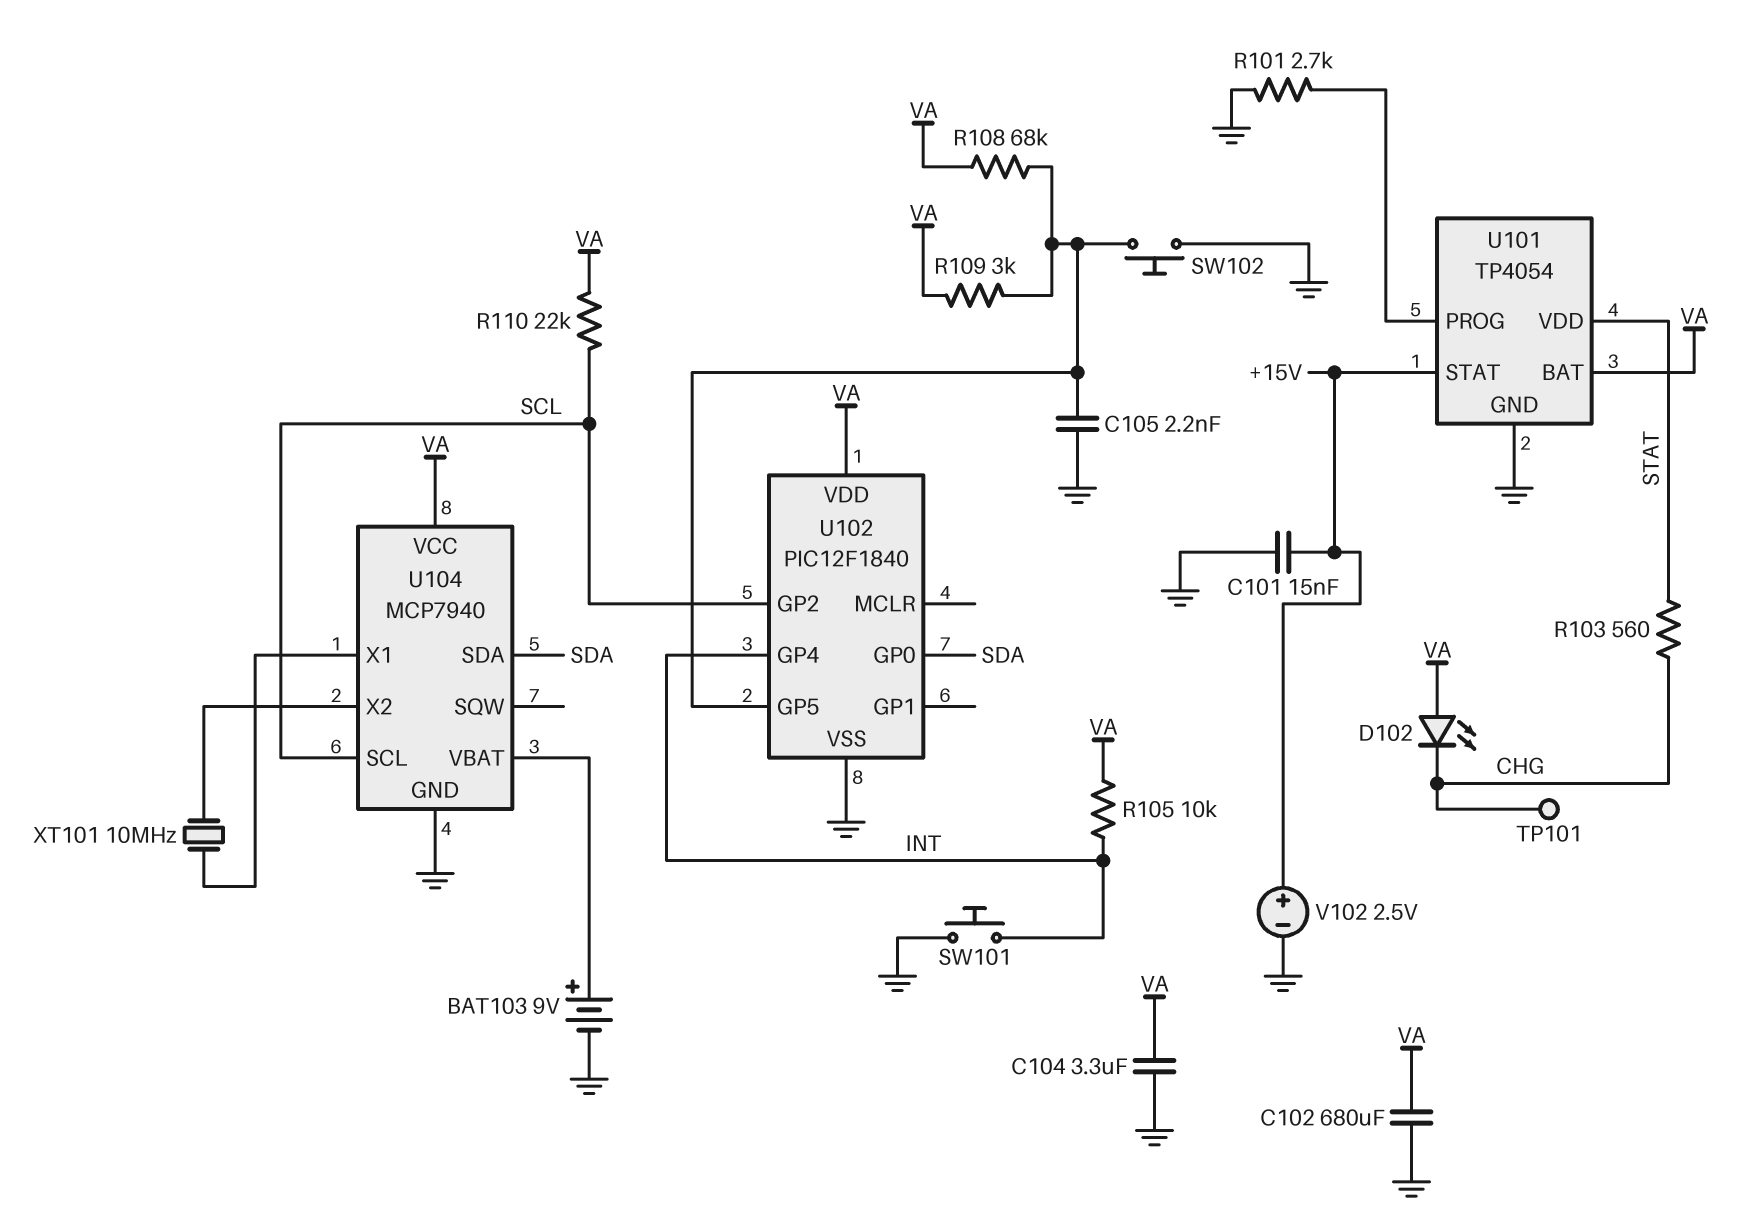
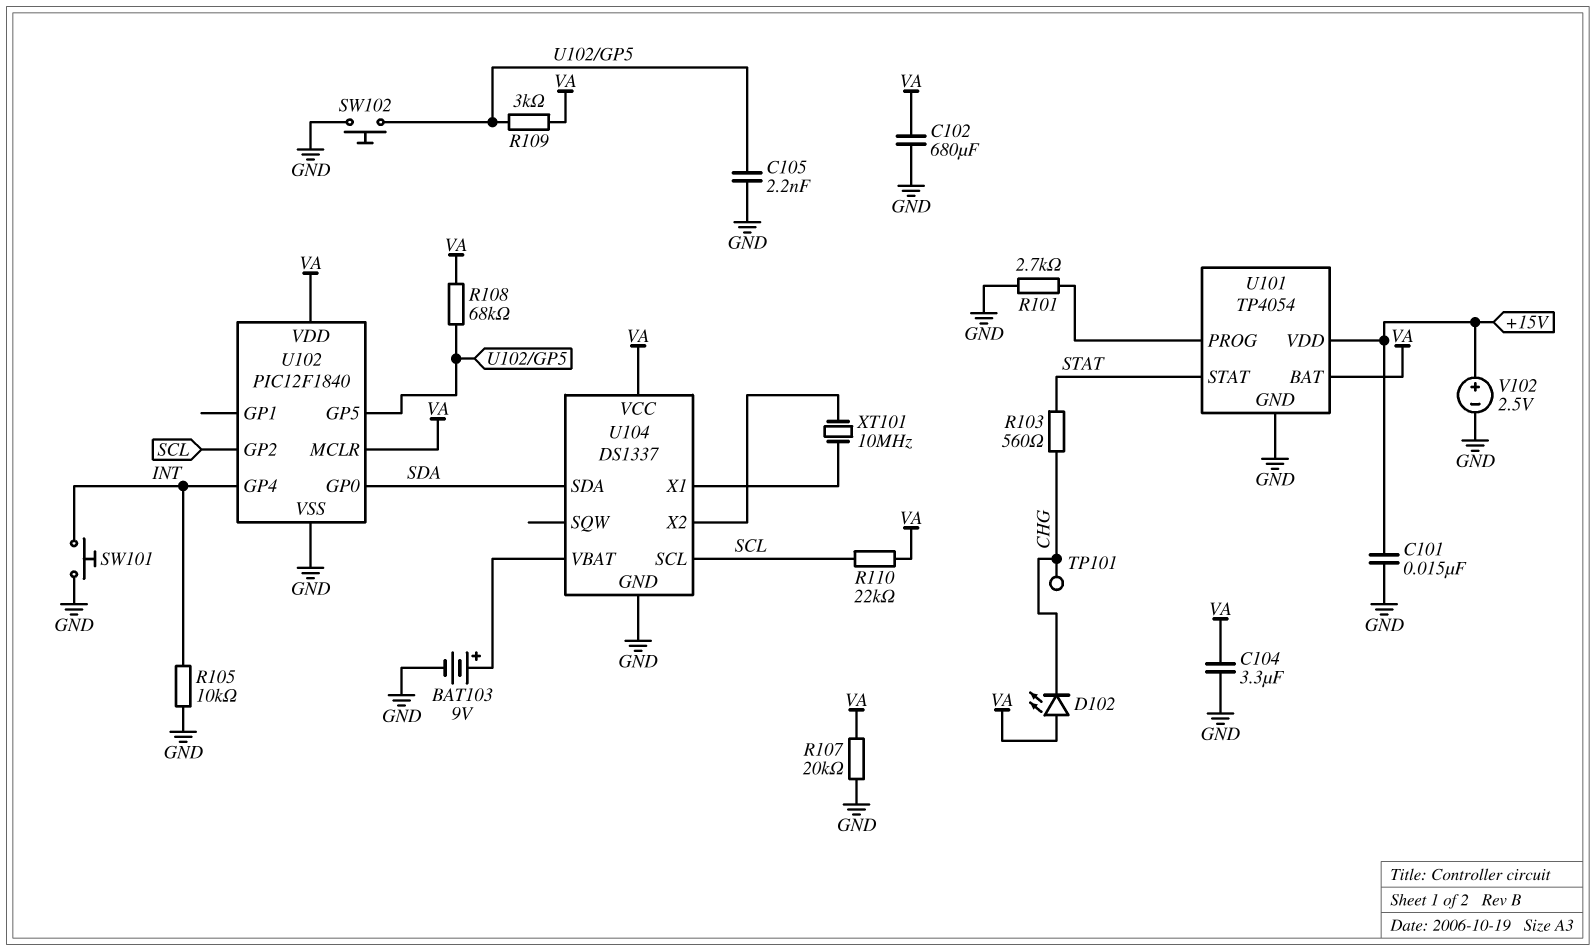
R105: 10k (INT, VA) -> 10k (GND, INT)
R107: none -> 20k (GND, VA)
U101 pin STAT: +15V -> STAT
U101 pin VDD: STAT -> +15V
U102 pin MCLR: none -> VA
U104: MCP7940 -> DS1337

